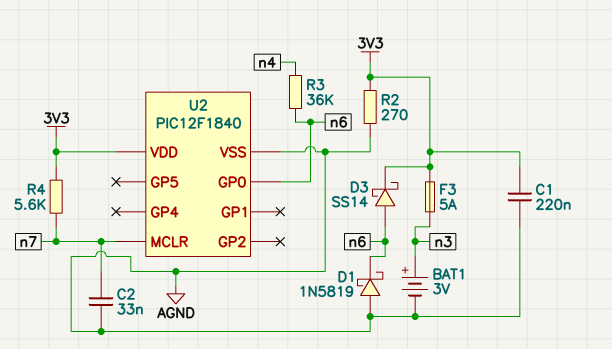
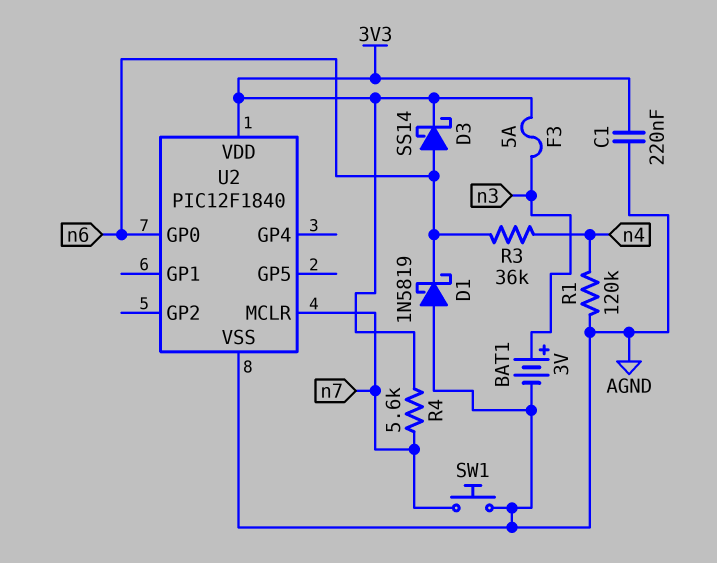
C2: 33nF (AGND, n7) -> none
R1: none -> 120k (AGND, n4)
R2: 270 (3V3, AGND) -> none
SW1: none -> button (AGND, n7)

